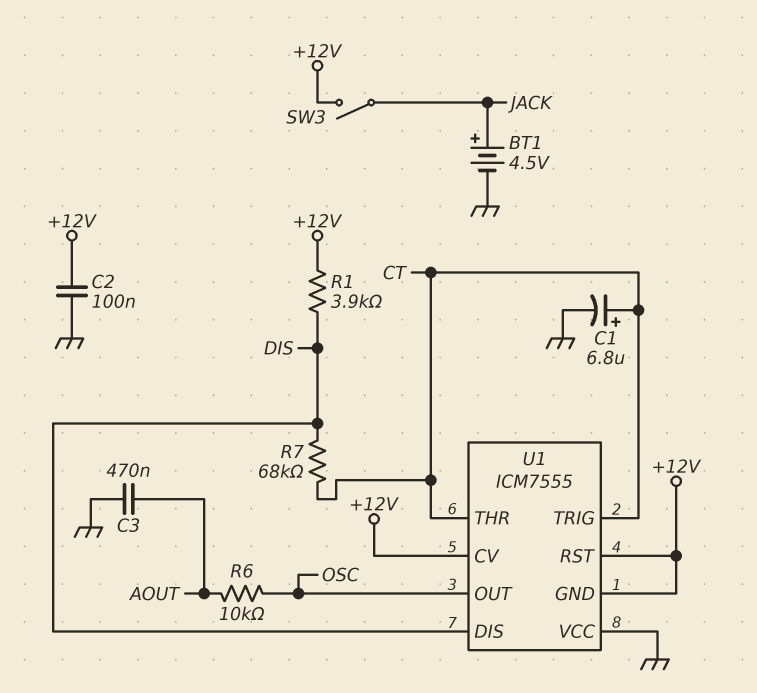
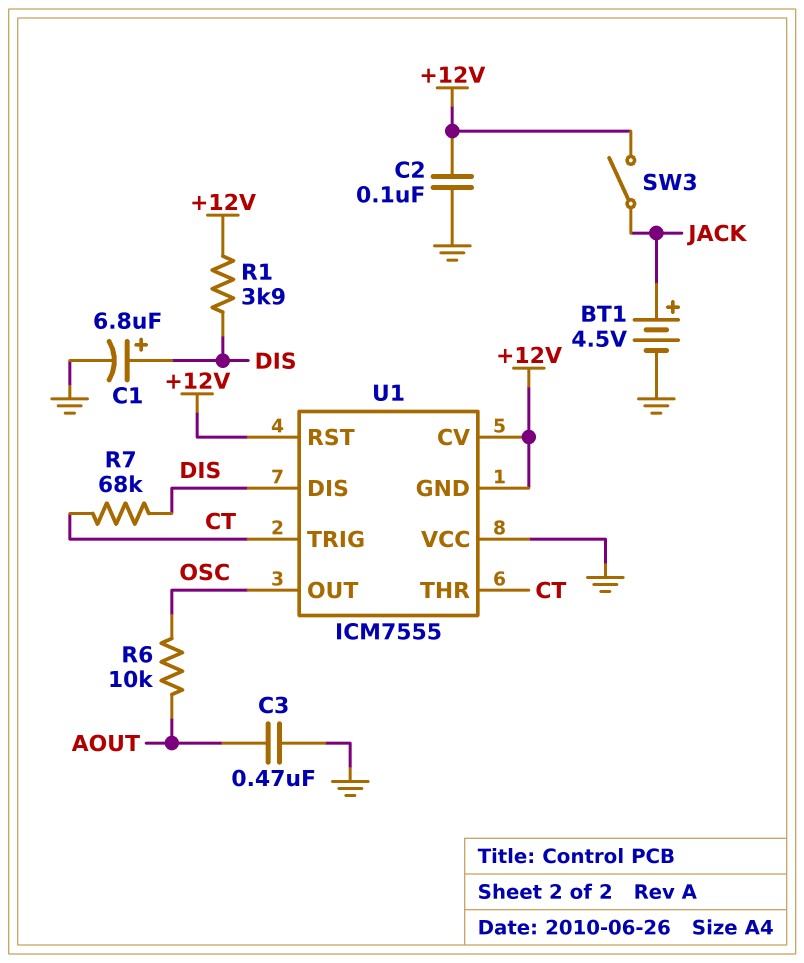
C1: 6.8uF (plus CT, minus GND) -> 6.8uF (plus DIS, minus GND)

